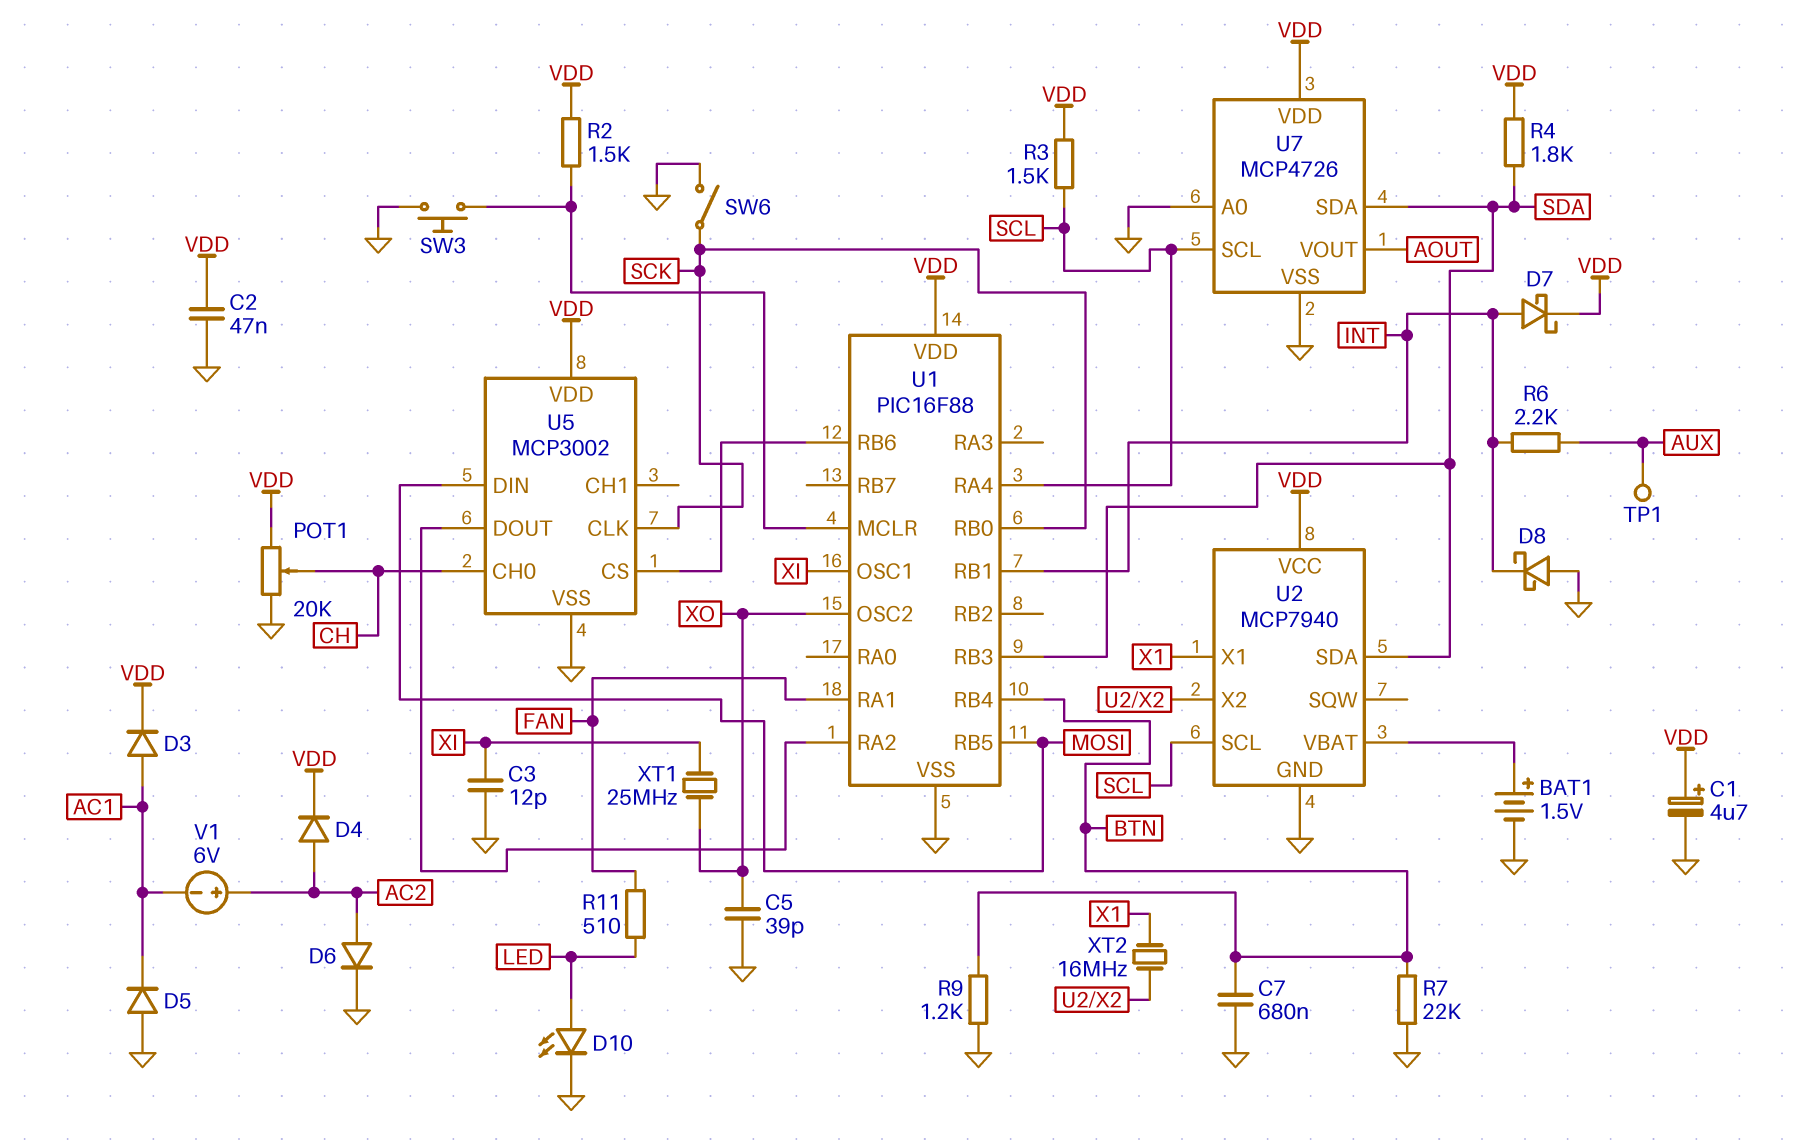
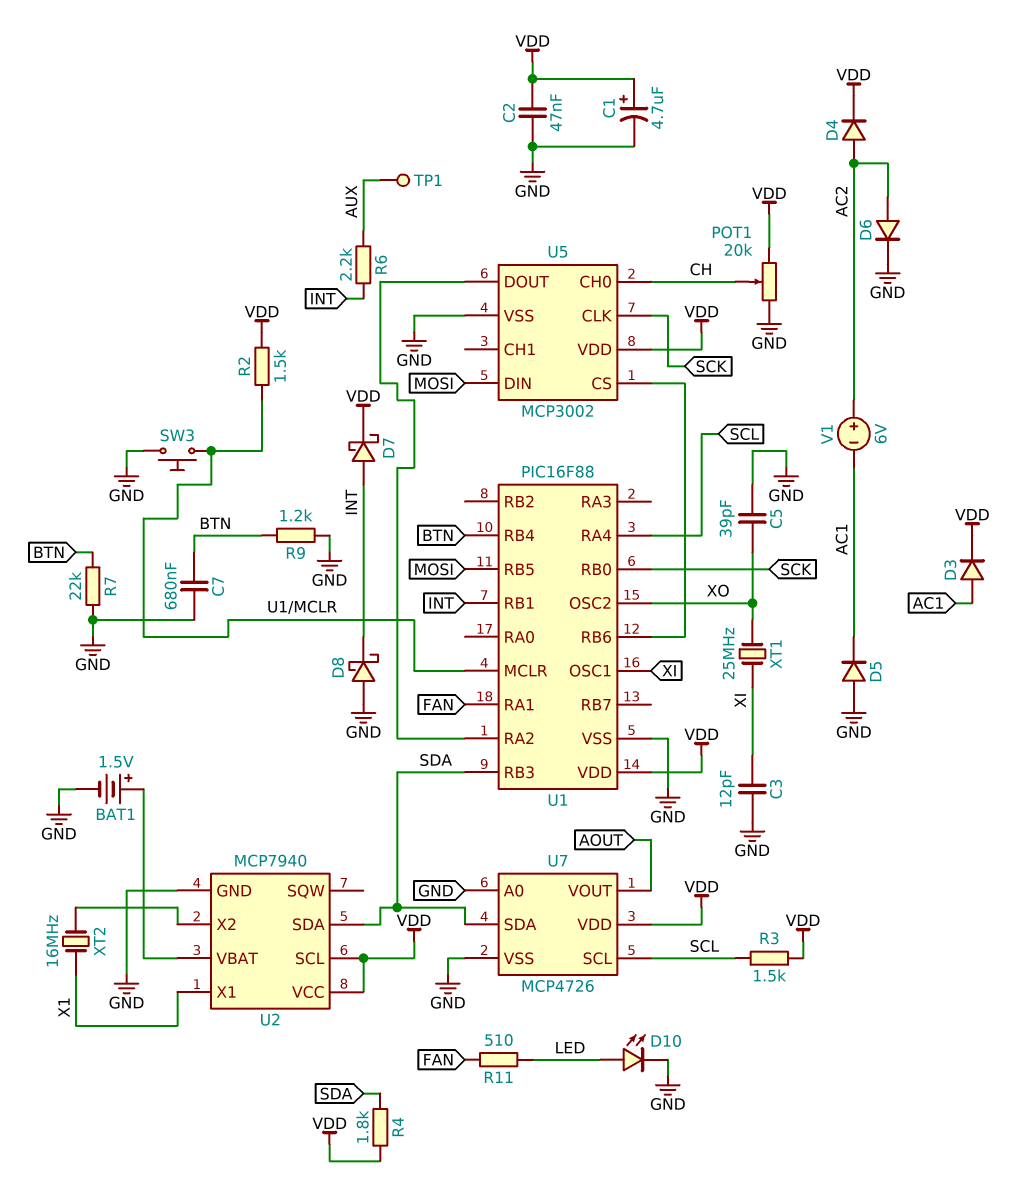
SW6: switch (GND, SCK) -> none
U2 pin SCL: SCL -> VDD

